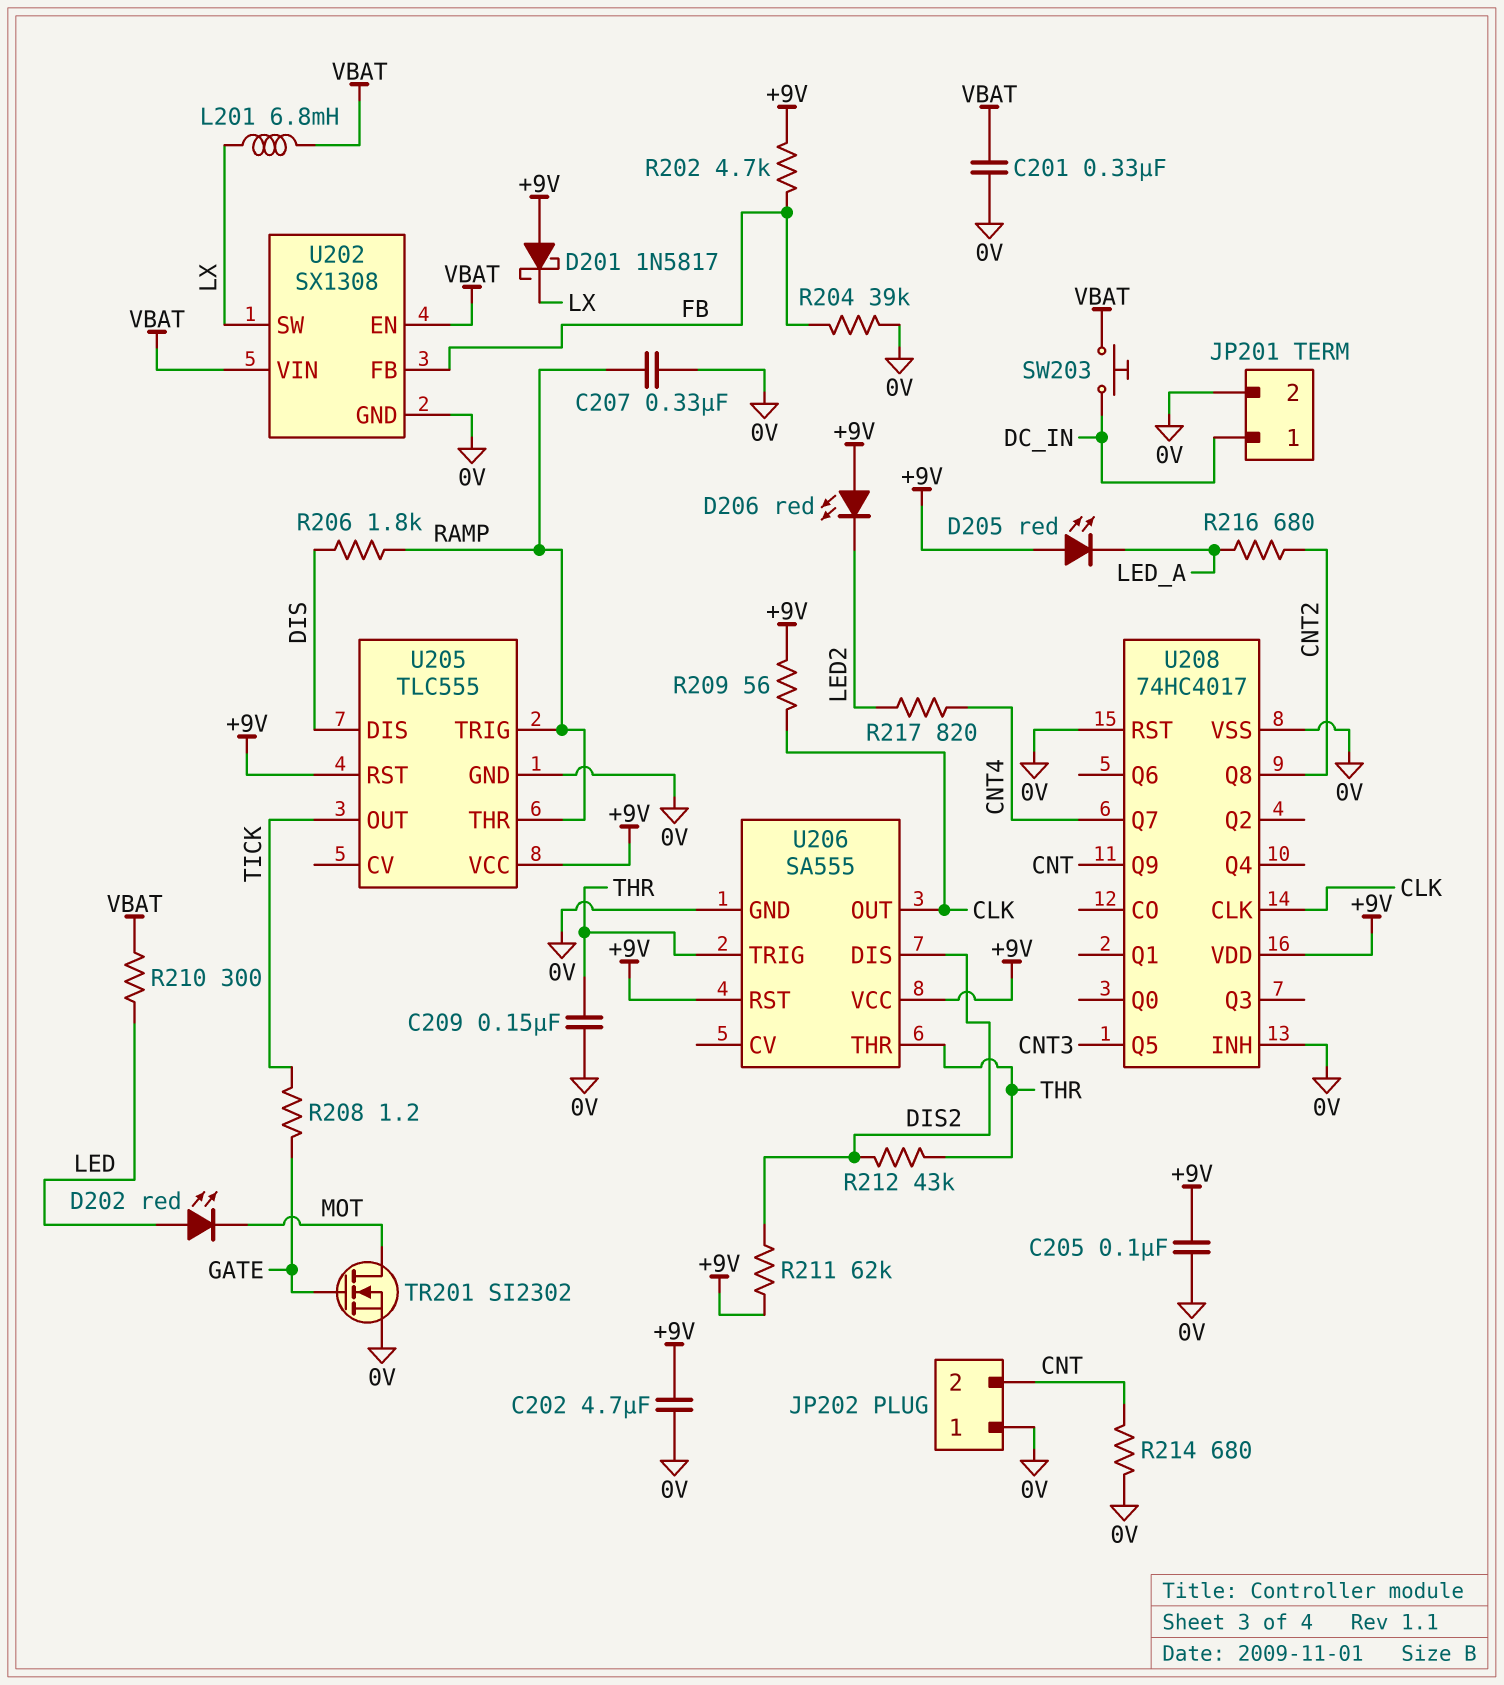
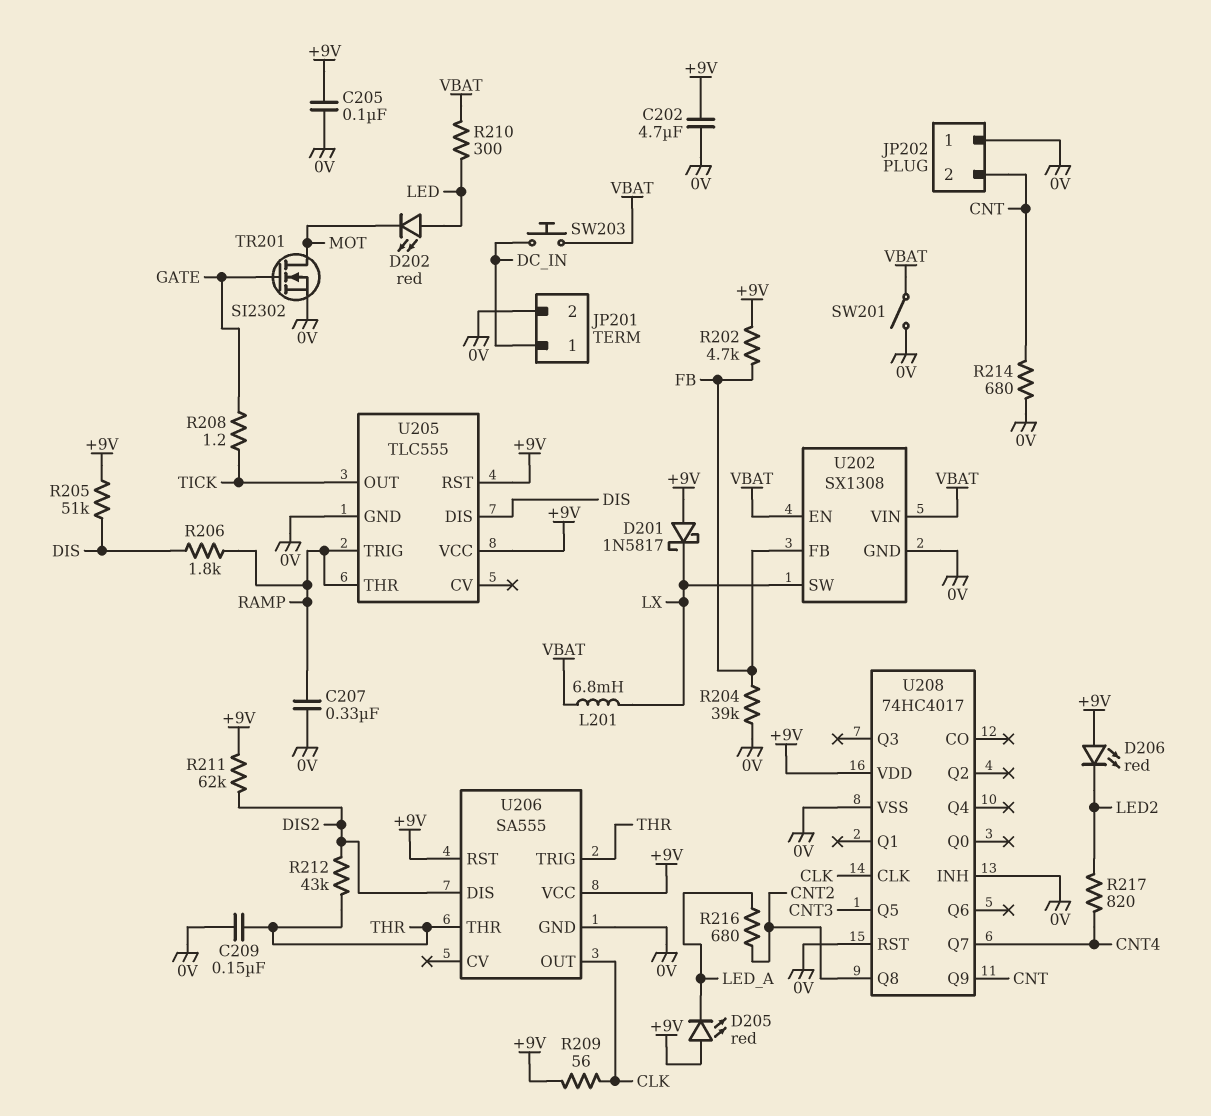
C201: 330nF (0V, VBAT) -> none
R205: none -> 51k (+9V, DIS)
SW201: none -> switch (0V, VBAT)

